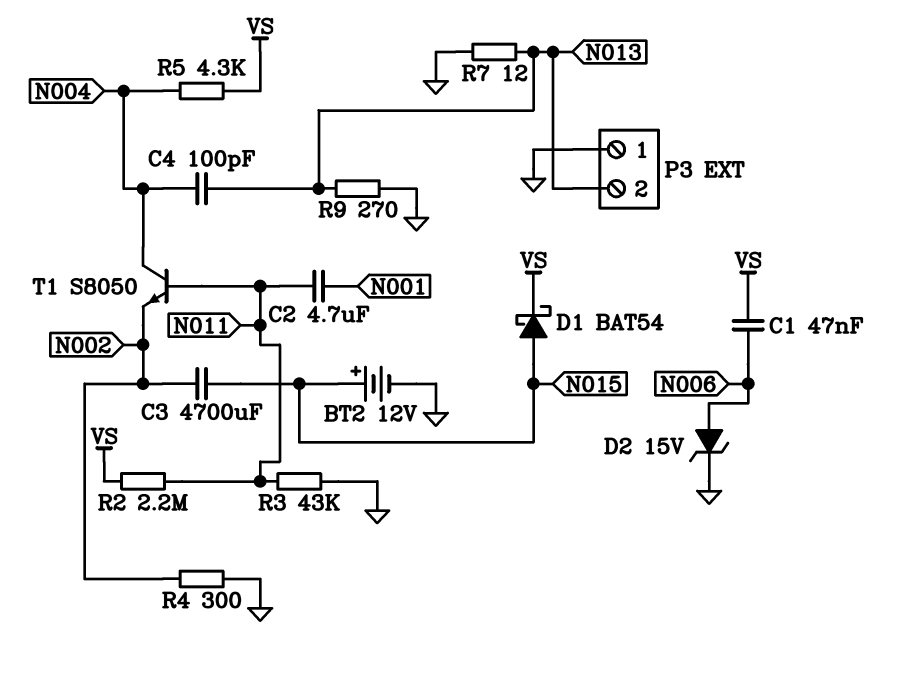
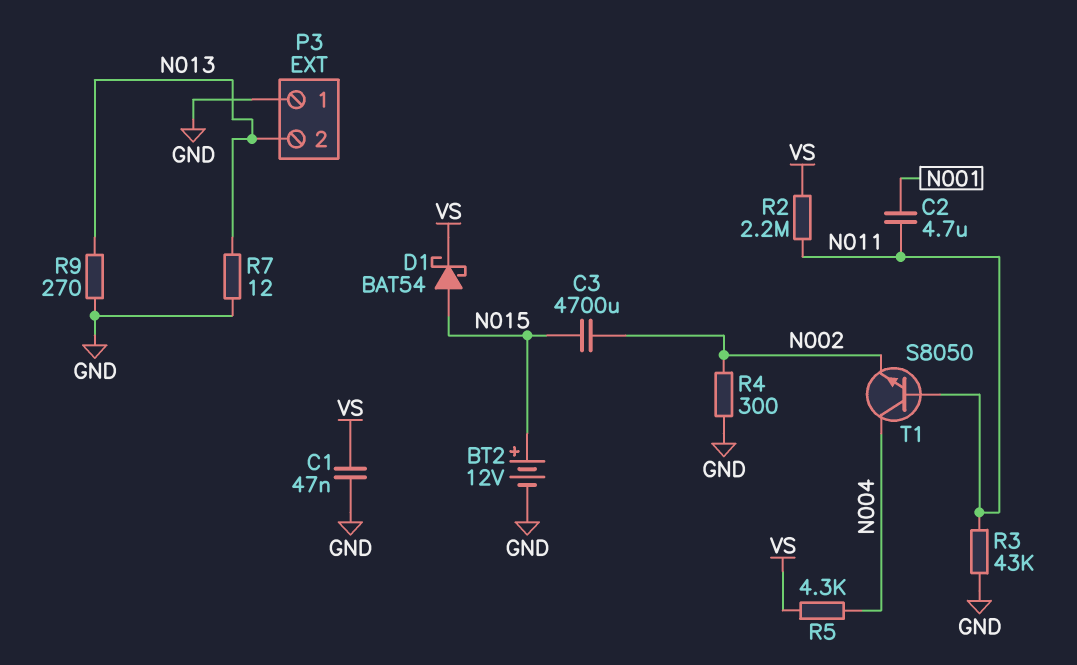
C1: 47nF (N006, VS) -> 47nF (GND, VS)
C4: 100pF (N004, N013) -> none
D2: zener 15V (A N006, K GND) -> none

